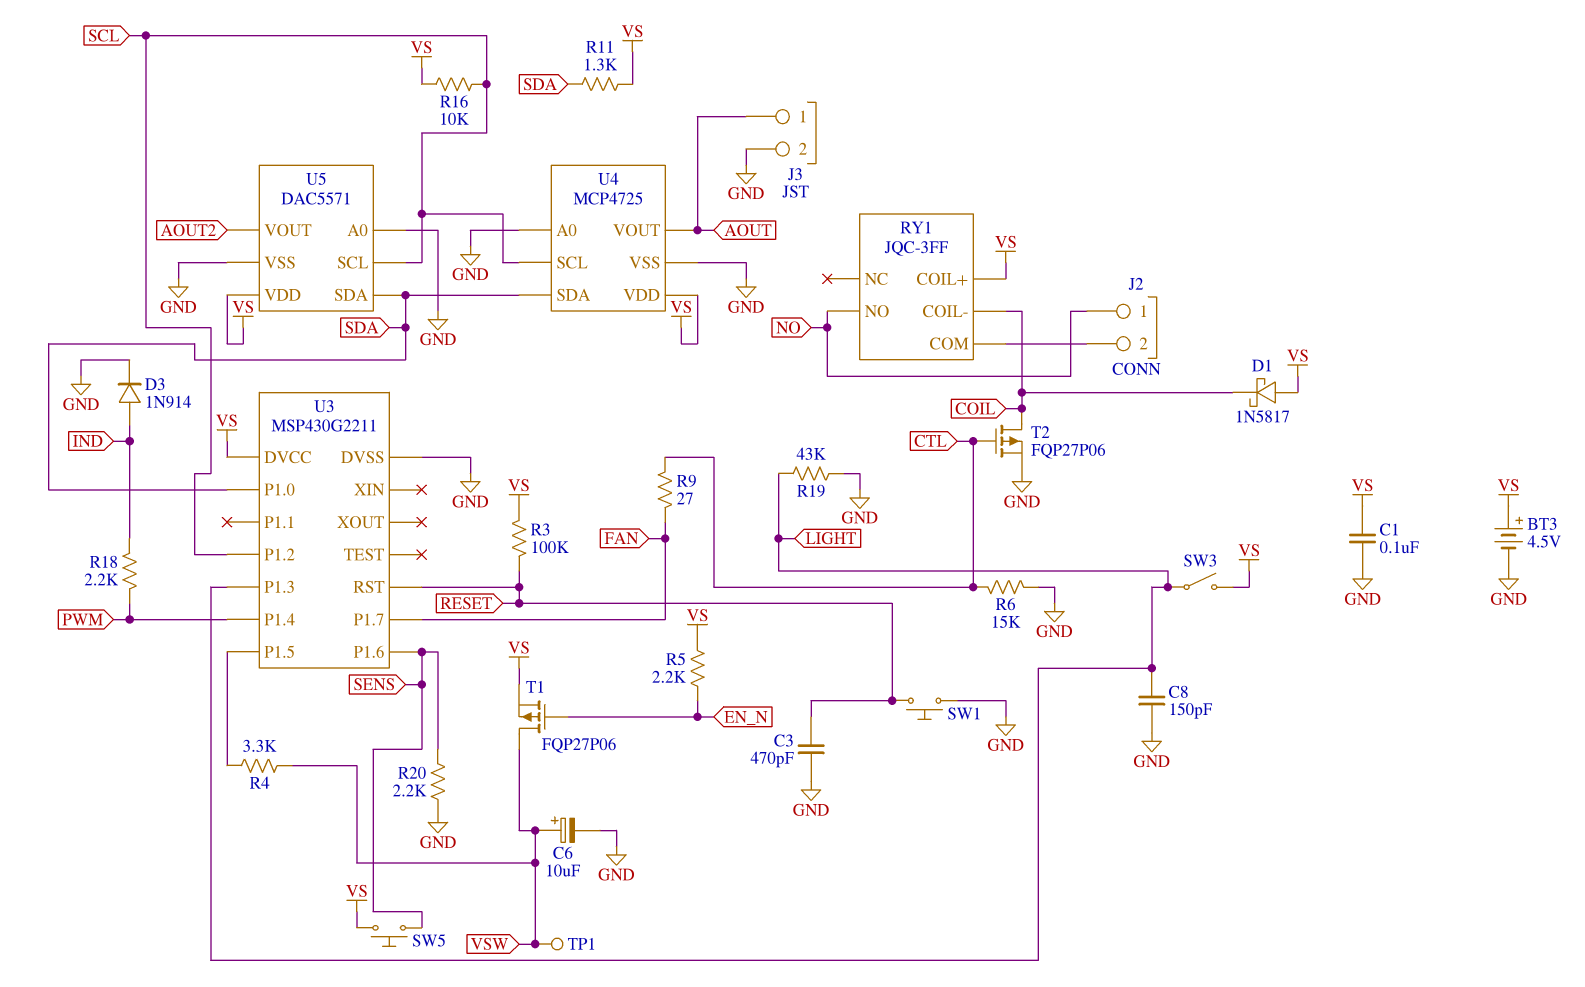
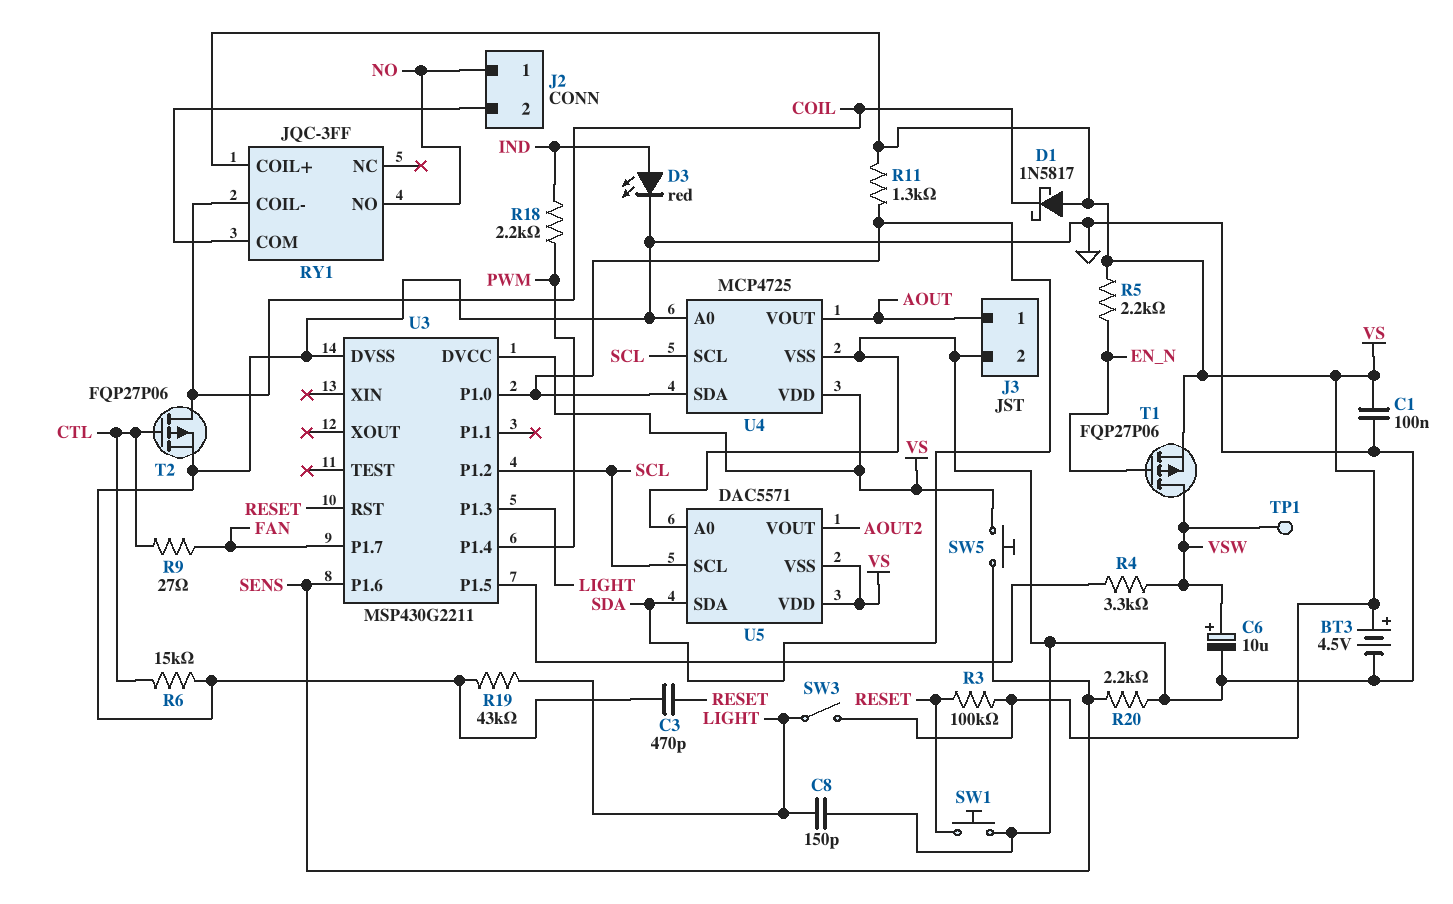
D3: diode 1N914 (A IND, K GND) -> LED red (A IND, K GND)
R16: 10k (SCL, VS) -> none
U5 pin VSS: GND -> VS

